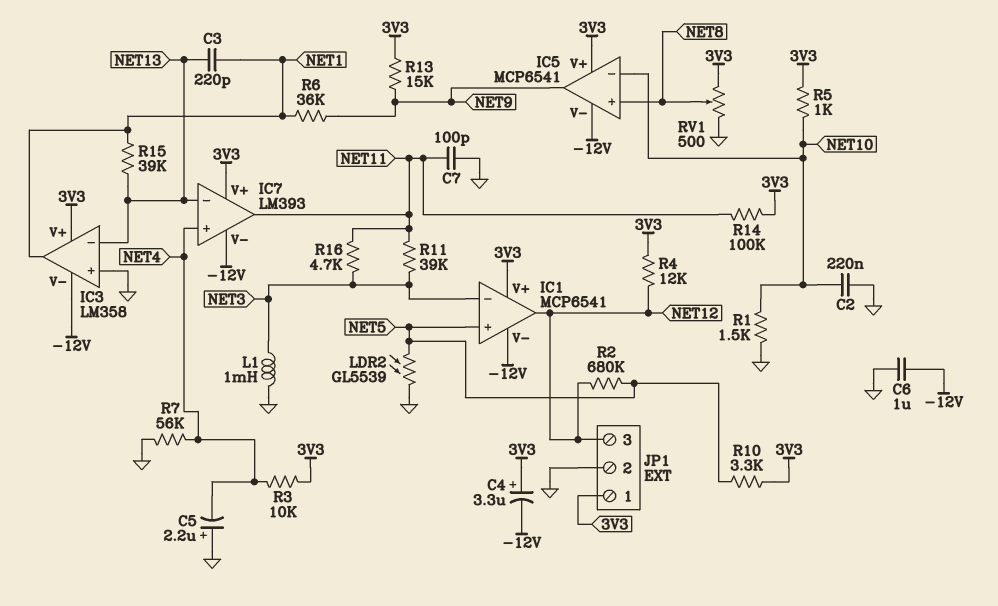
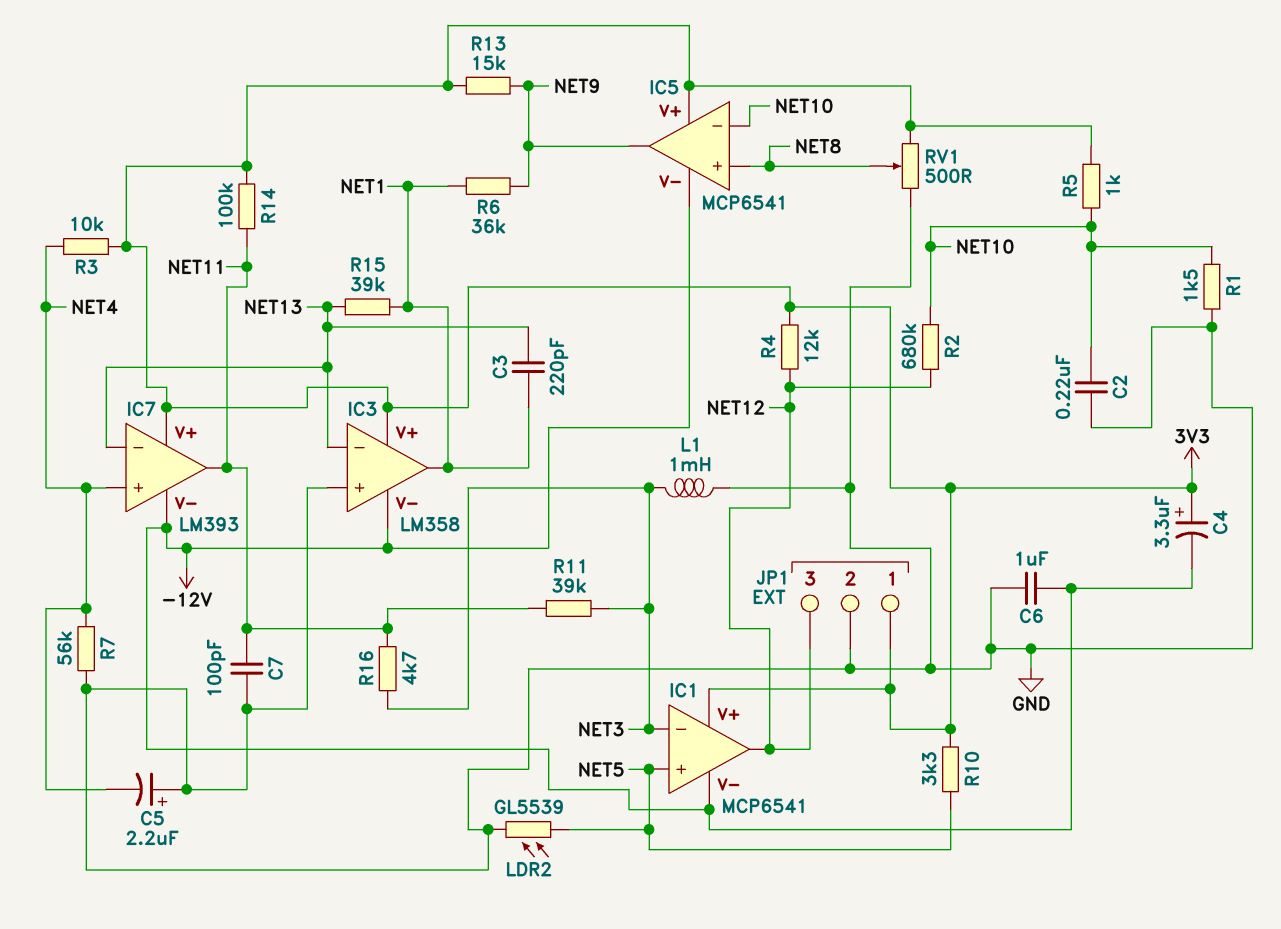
R2: 680k (NET5, NET12) -> 680k (NET10, NET12)

